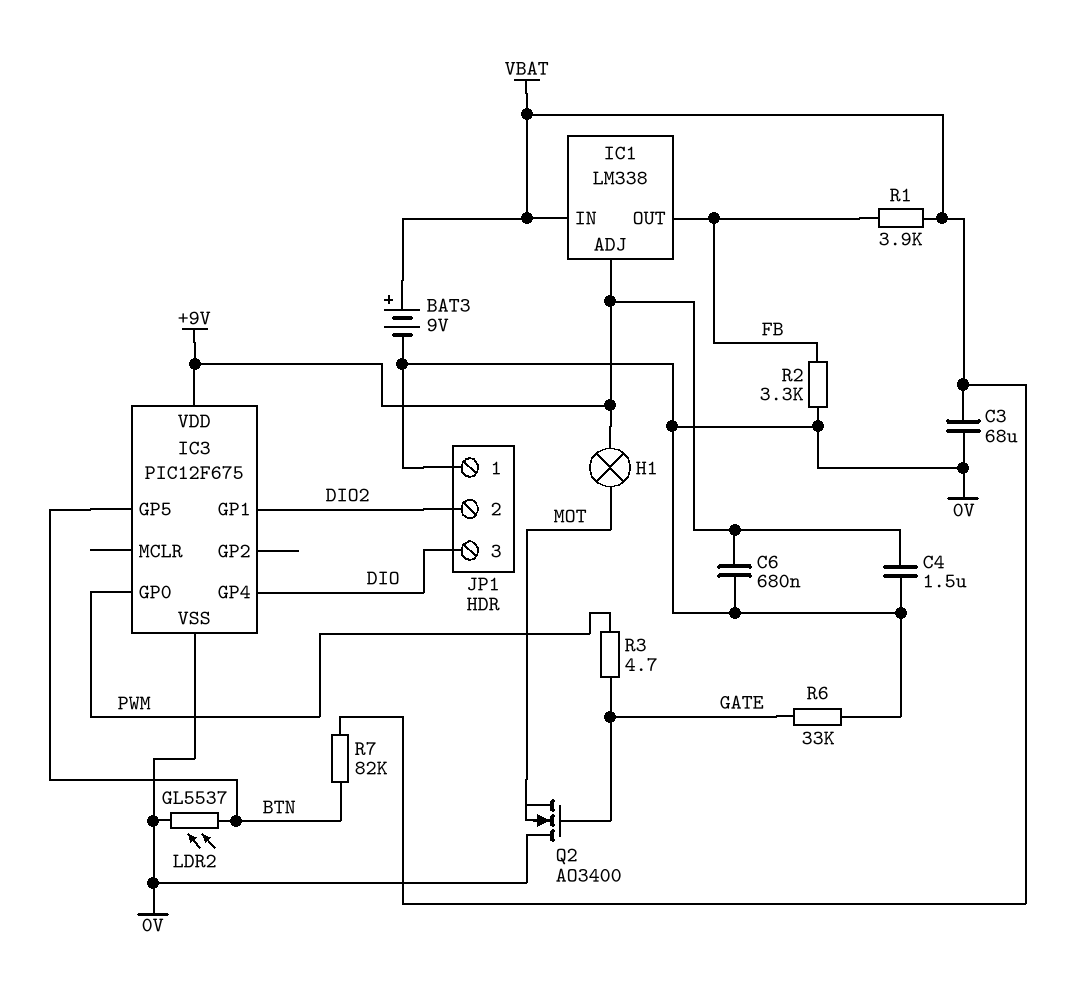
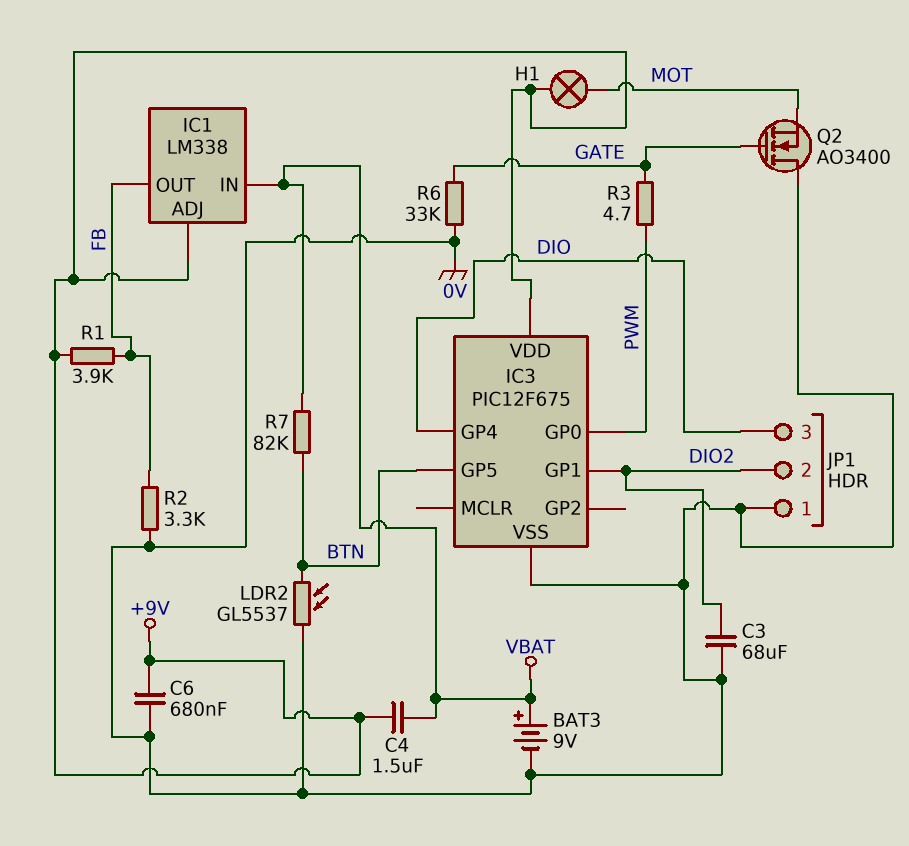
C3: 68uF (0V, VBAT) -> 68uF (0V, DIO2)
C4: 1.5uF (+9V, 0V) -> 1.5uF (+9V, VBAT)
R1: 3.9k (FB, VBAT) -> 3.9k (+9V, FB)

